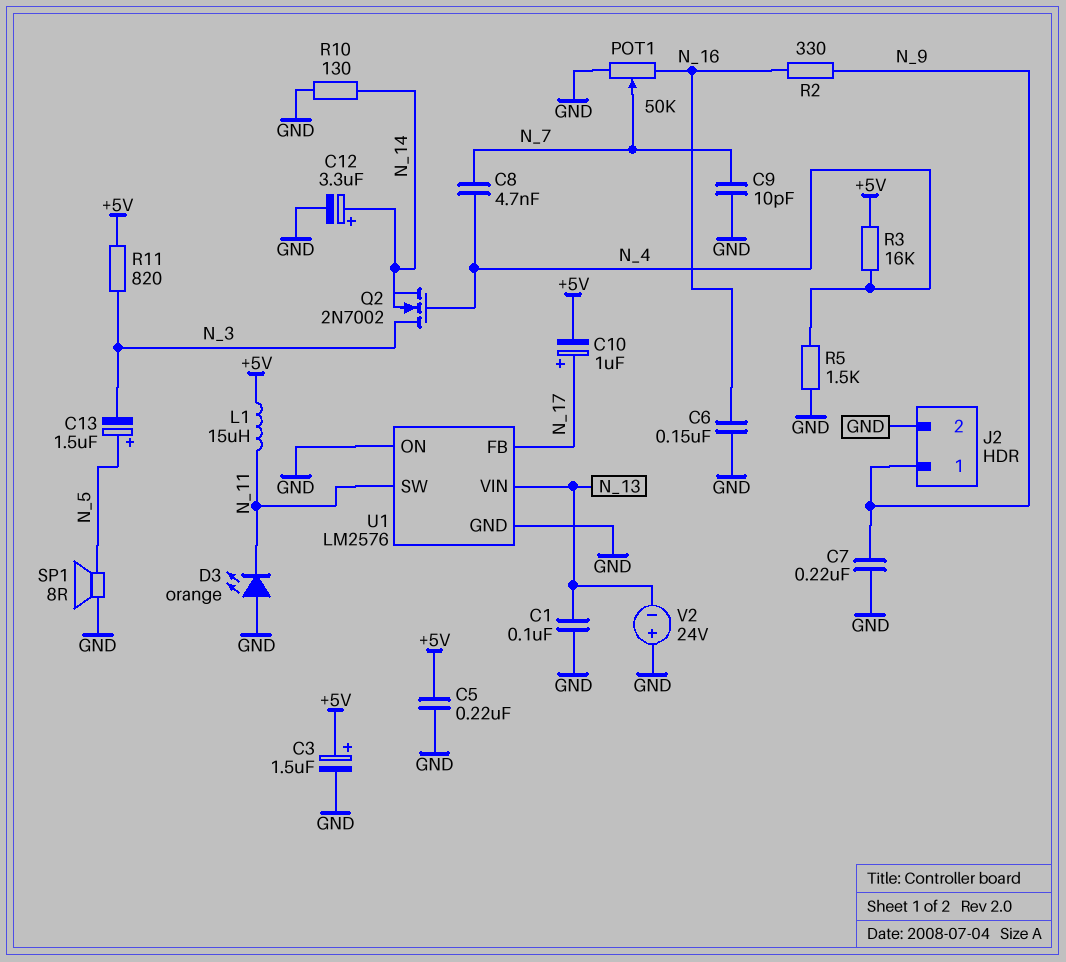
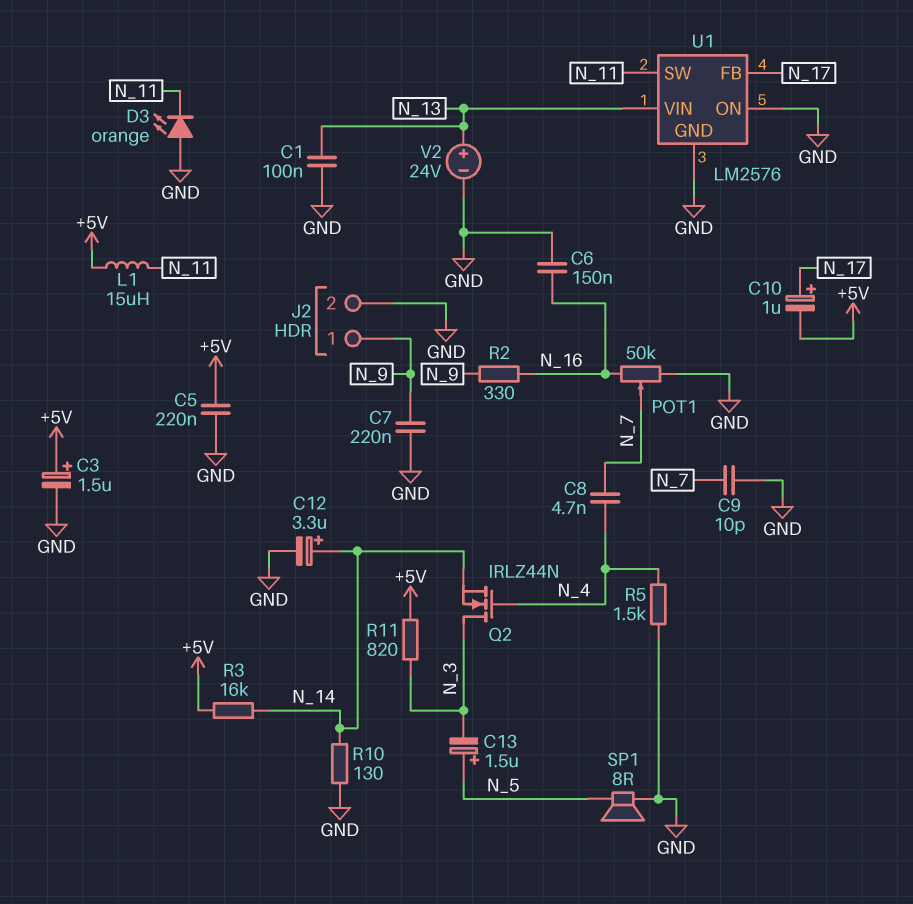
Q2: NMOS 2N7002 (G N_4, D N_3, S N_14) -> NMOS IRLZ44N (G N_4, D N_3, S N_14)
R3: 16k (+5V, N_4) -> 16k (+5V, N_14)
V2: 24V (plus GND, minus N_13) -> 24V (plus N_13, minus GND)

